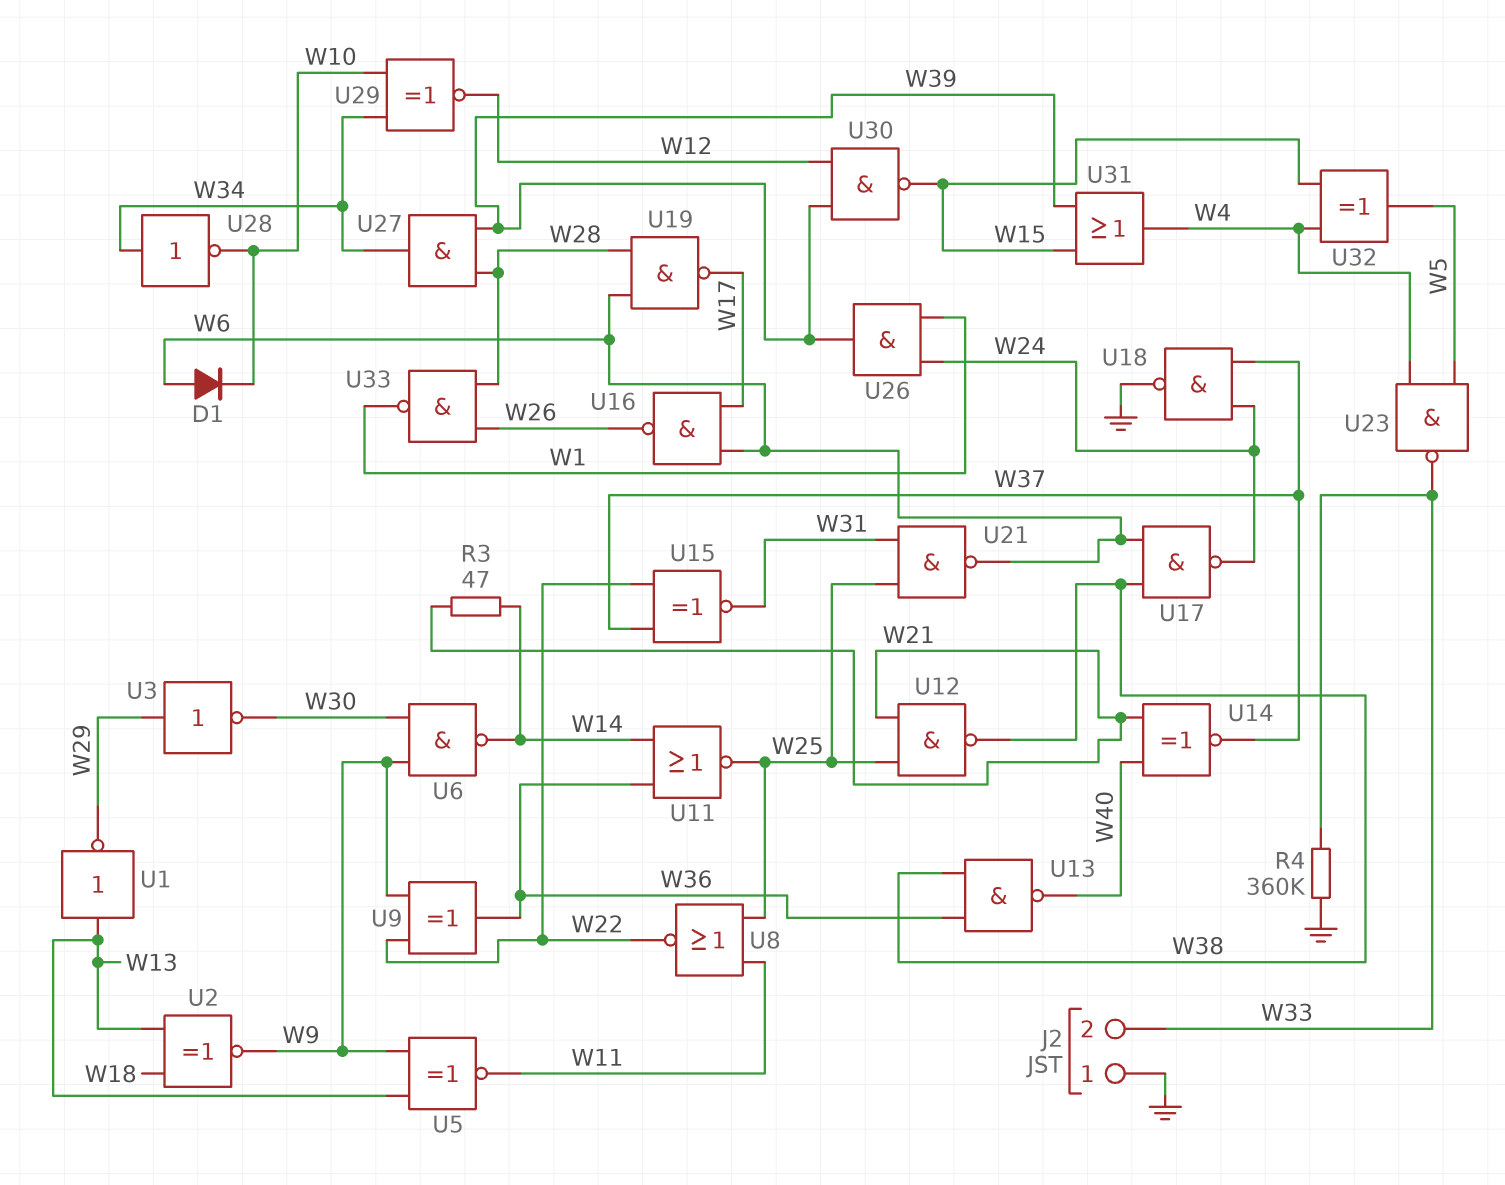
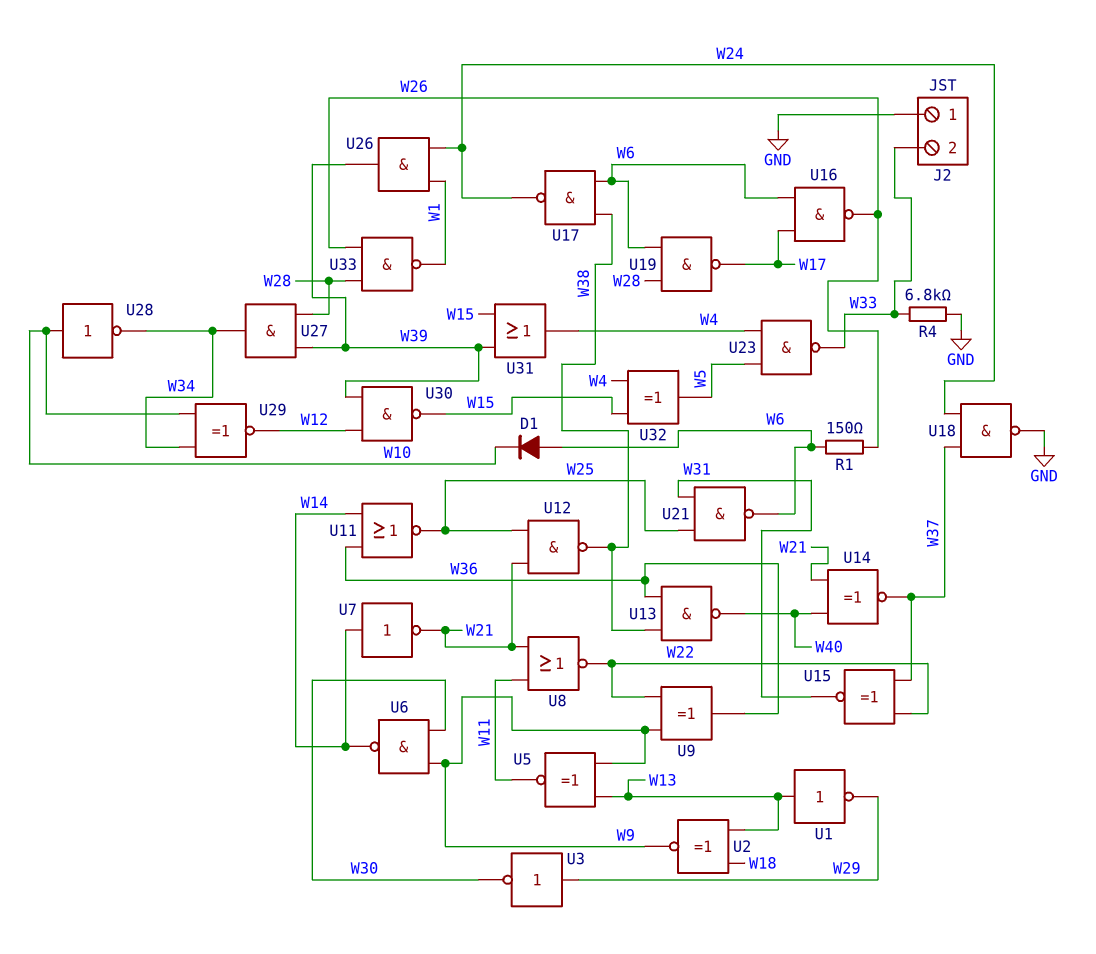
R1: none -> 150 (W6, W26)
R3: 47 (W14, W21) -> none
R4: 360k (GND, W33) -> 6.8k (GND, W33)
U7: none -> NOT (in W14, out W21)
U8: NOR (in W11, in W25, out W22) -> NOR (in W11, in W21, out W22)
U28: NOT (in W34, out W10) -> NOT (in W10, out W34)

